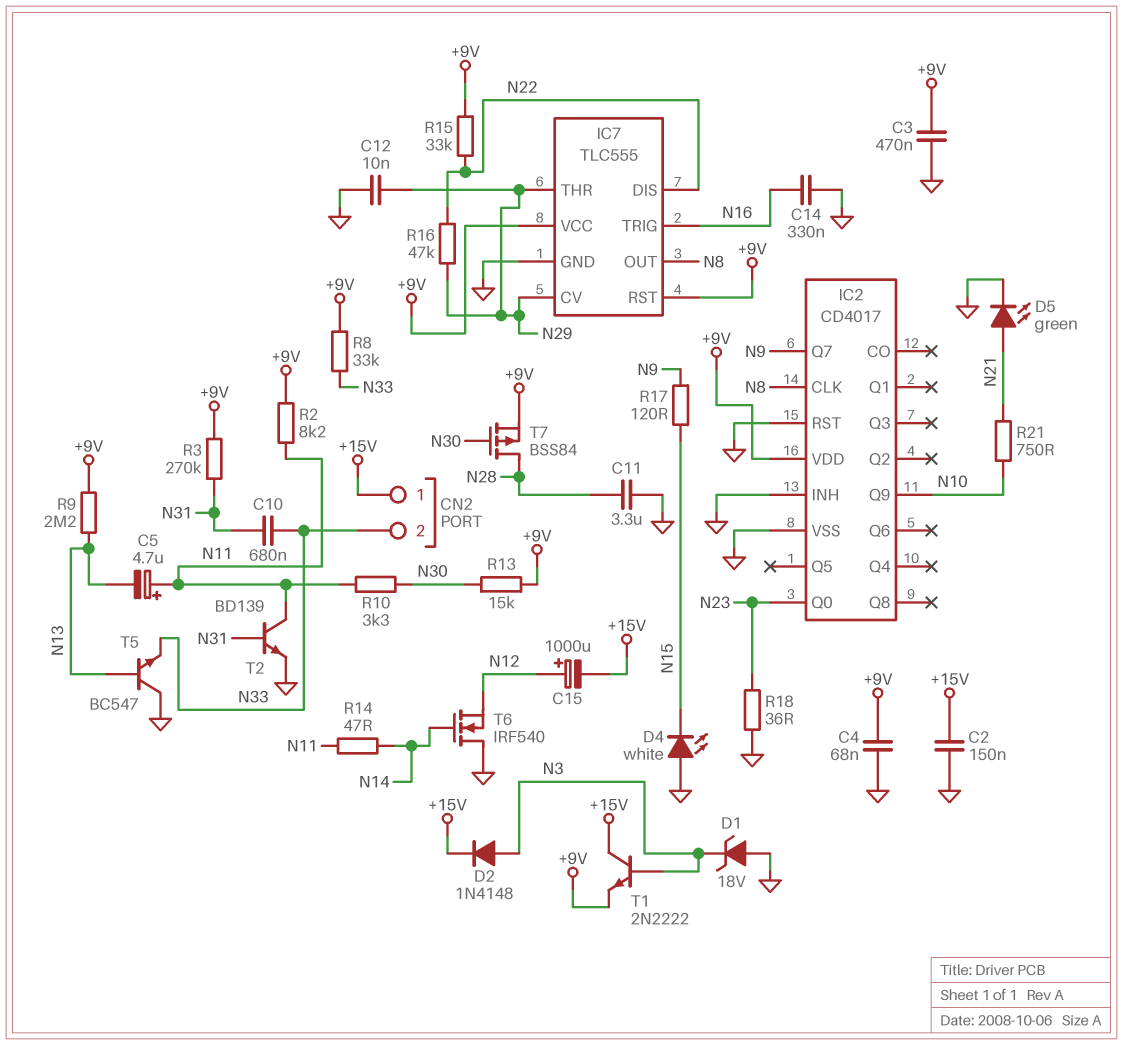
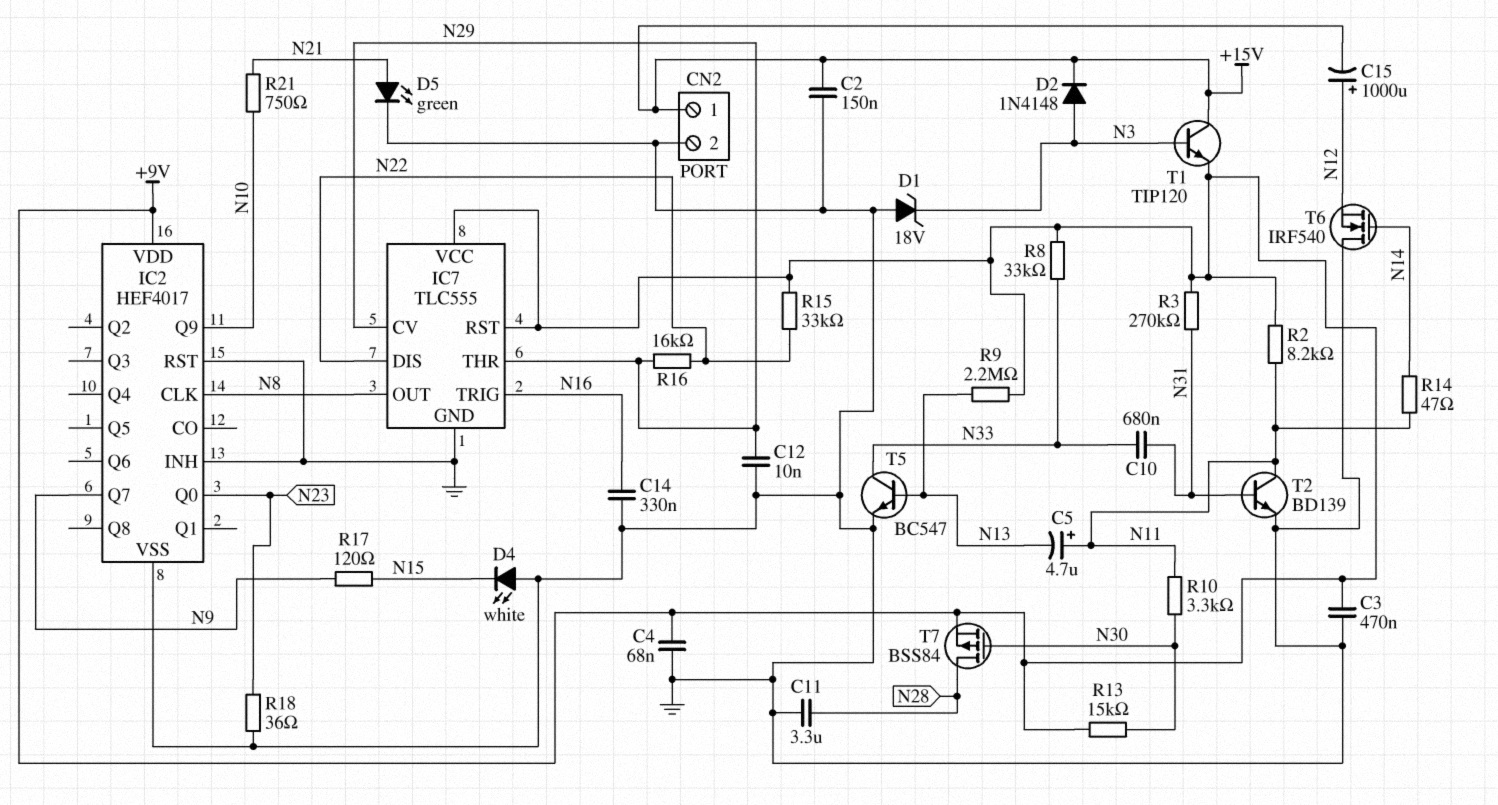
CN2 pin 2: N33 -> GND
IC2: CD4017 -> HEF4017
R16: 47k (N22, N29) -> 16k (N22, N29)
T1: NPN 2N2222 (B N3, C +15V, E +9V) -> NPN TIP120 (B N3, C +15V, E +9V)
T5: NPN BC547 (B N13, C GND, E N33) -> NPN BC547 (B N13, C N33, E GND)

